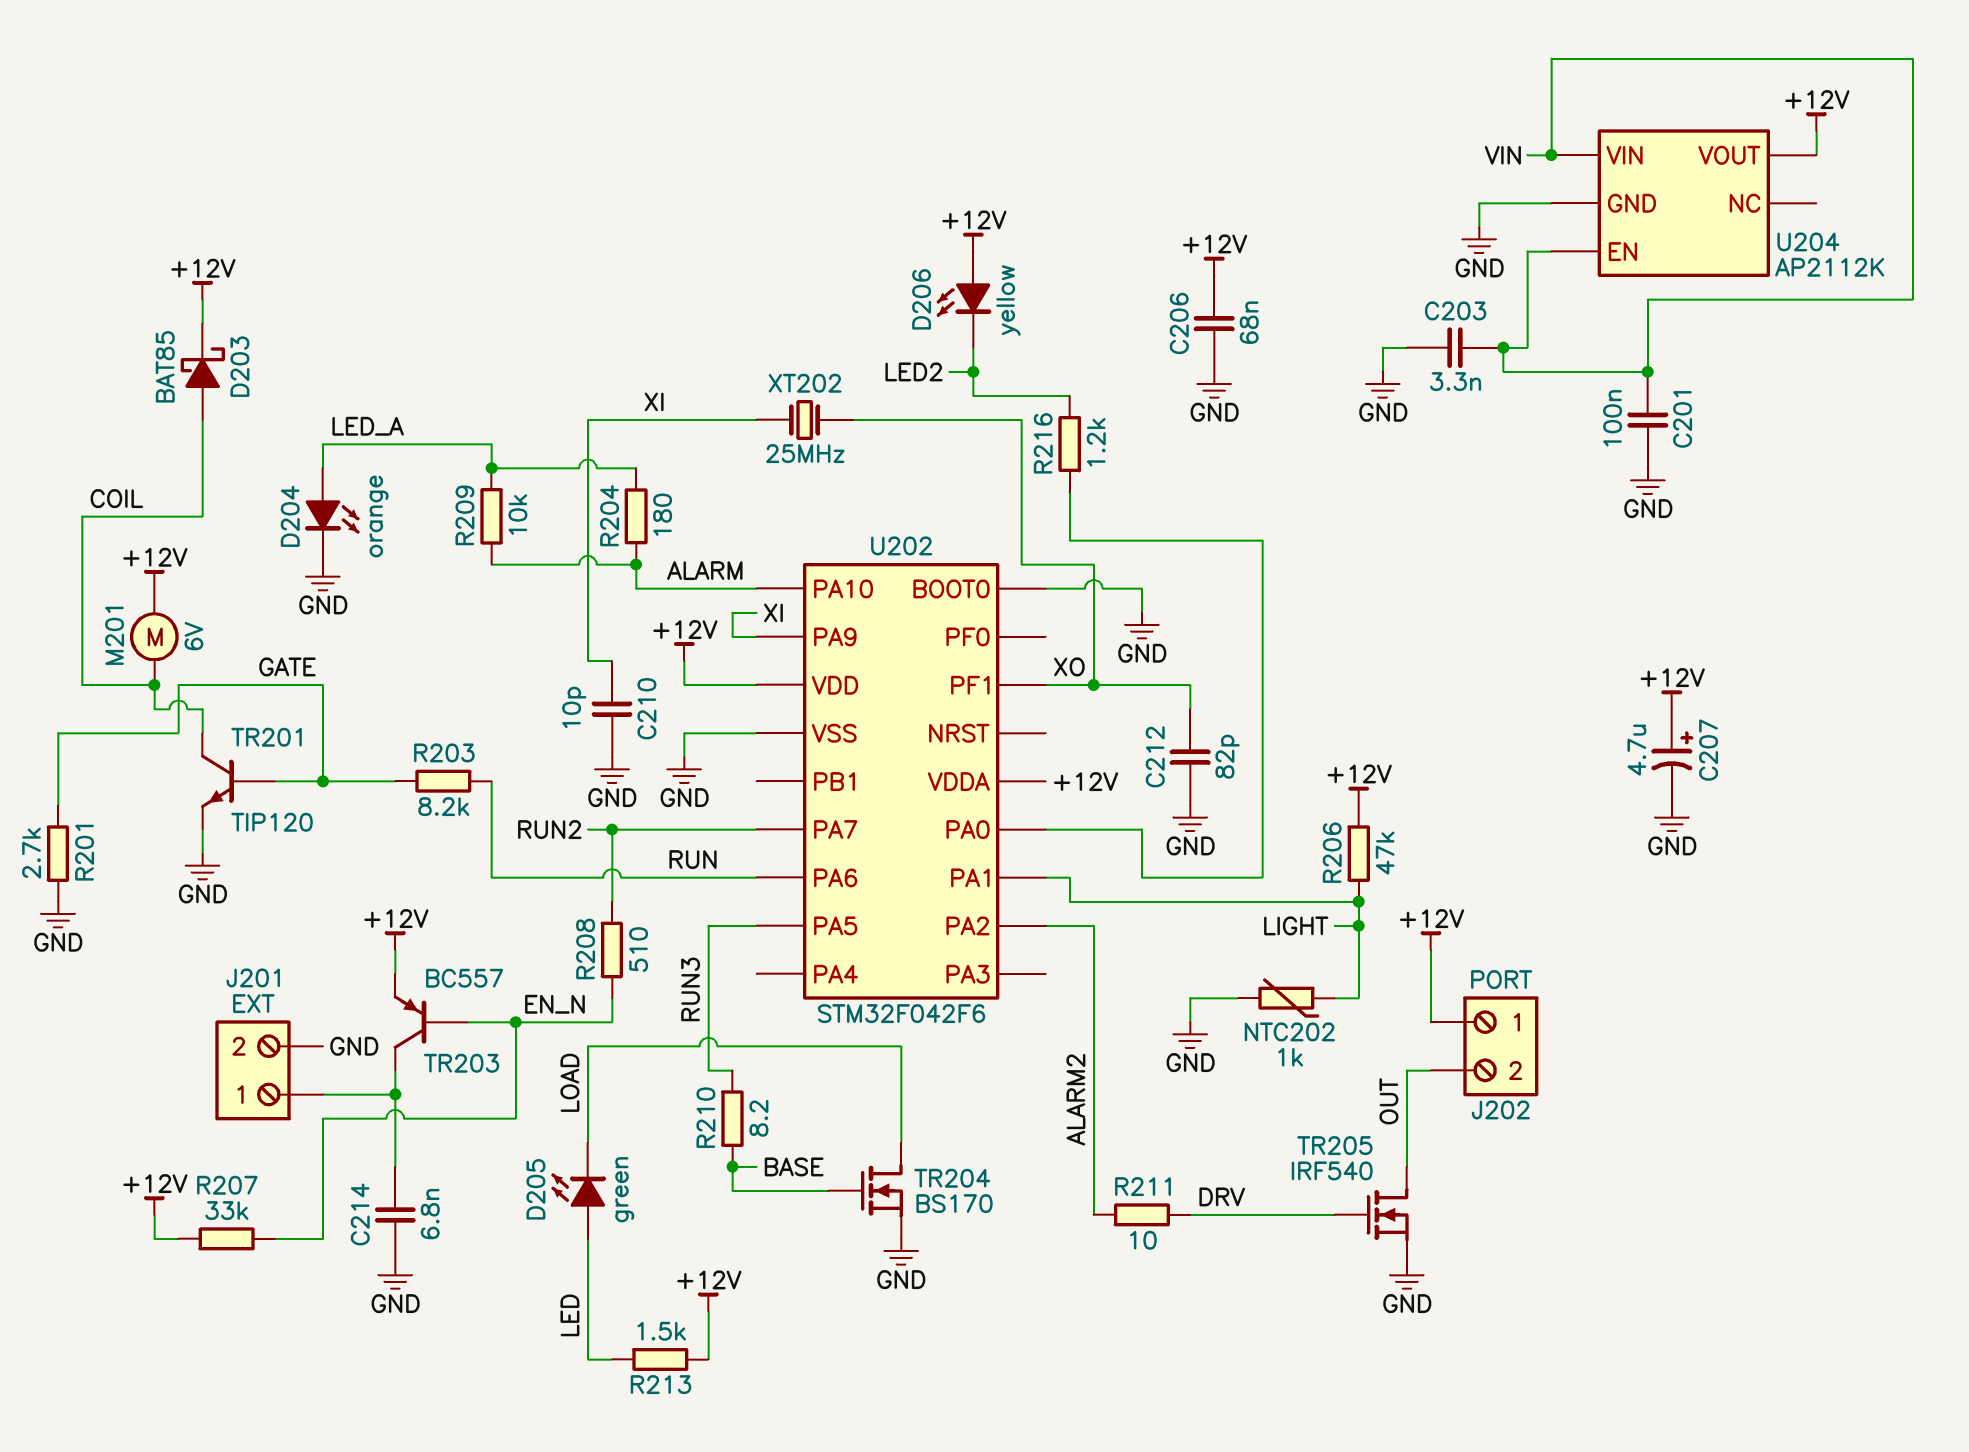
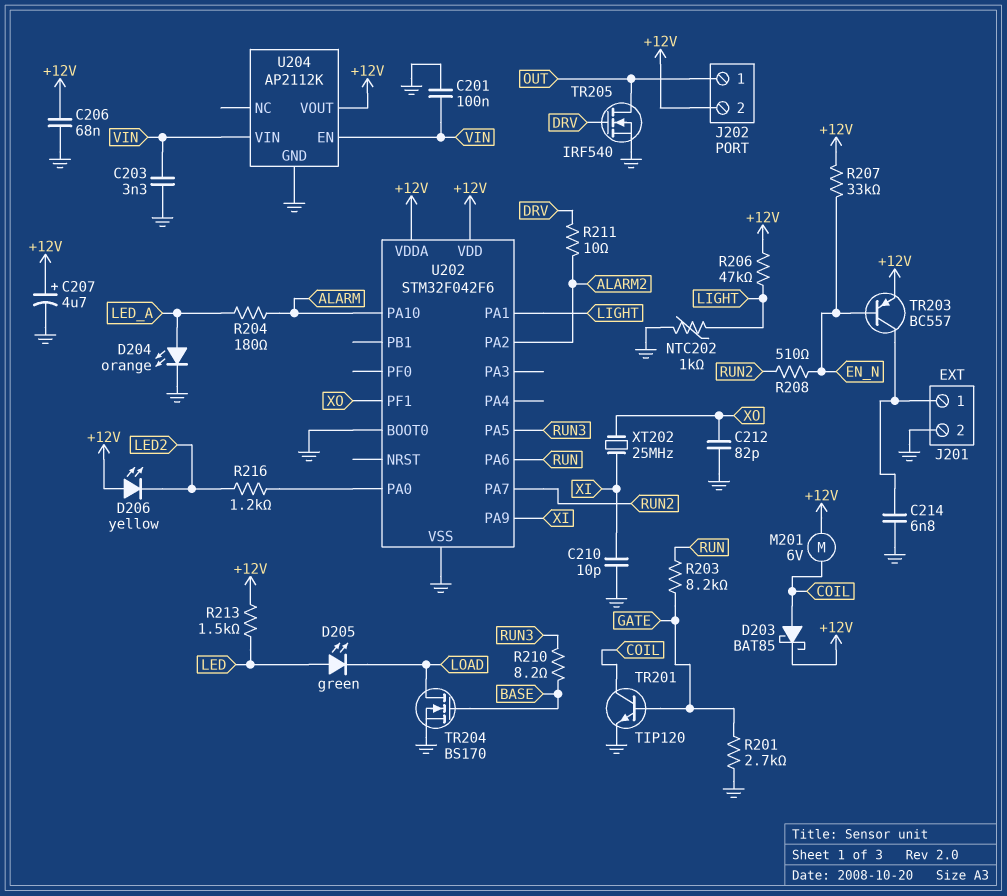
J202 pin 1: +12V -> OUT
J202 pin 2: OUT -> +12V
R209: 10k (ALARM, LED_A) -> none

